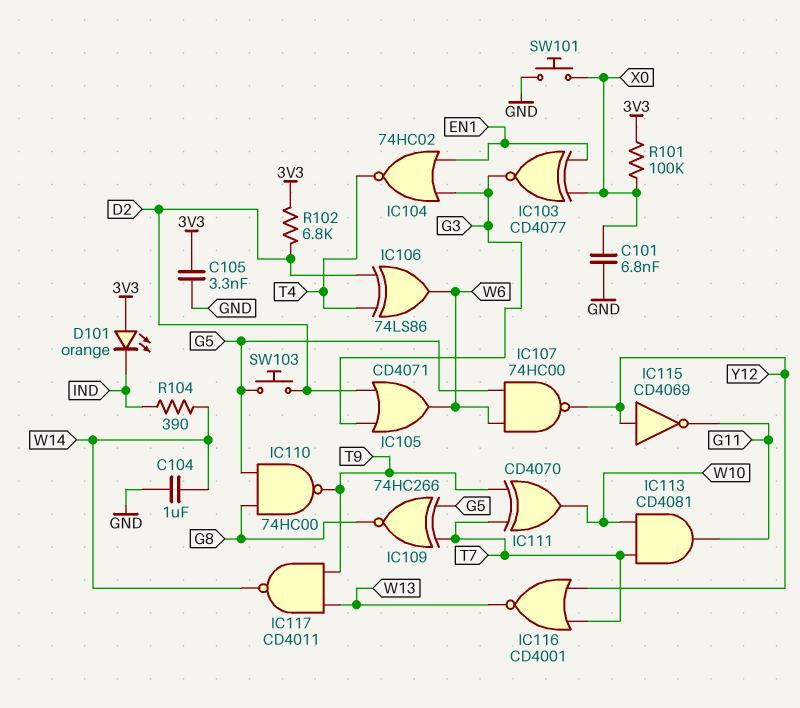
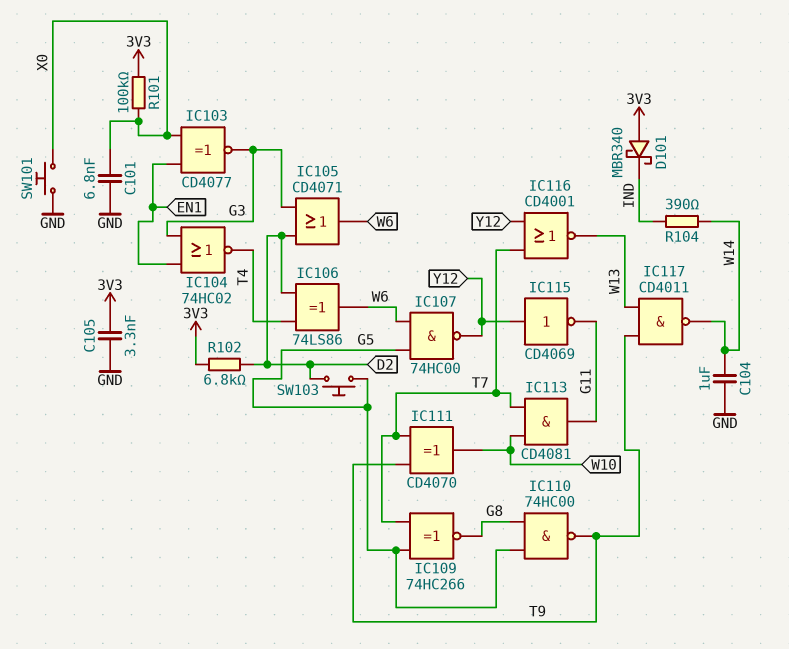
D101: LED orange (A 3V3, K IND) -> schottky MBR340 (A 3V3, K IND)

